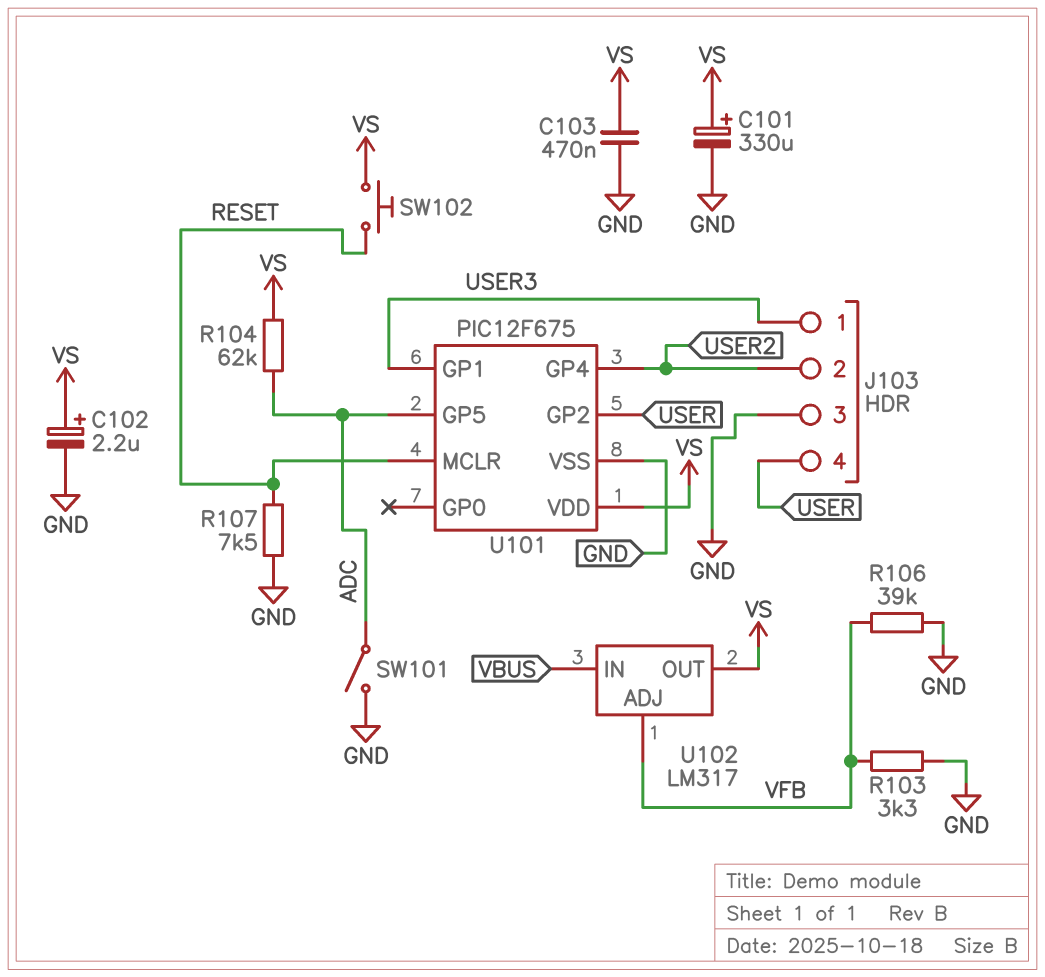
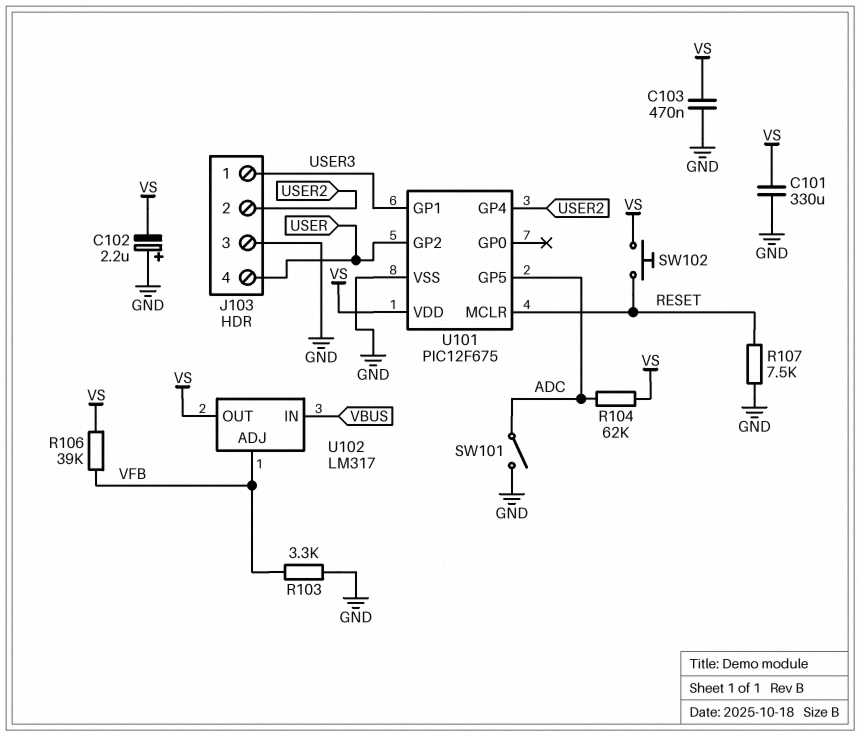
C101: 330uF (plus VS, minus GND) -> 330uF (GND, VS)
C102: 2.2uF (plus VS, minus GND) -> 2.2uF (plus GND, minus VS)
R106: 39k (GND, VFB) -> 39k (VFB, VS)

